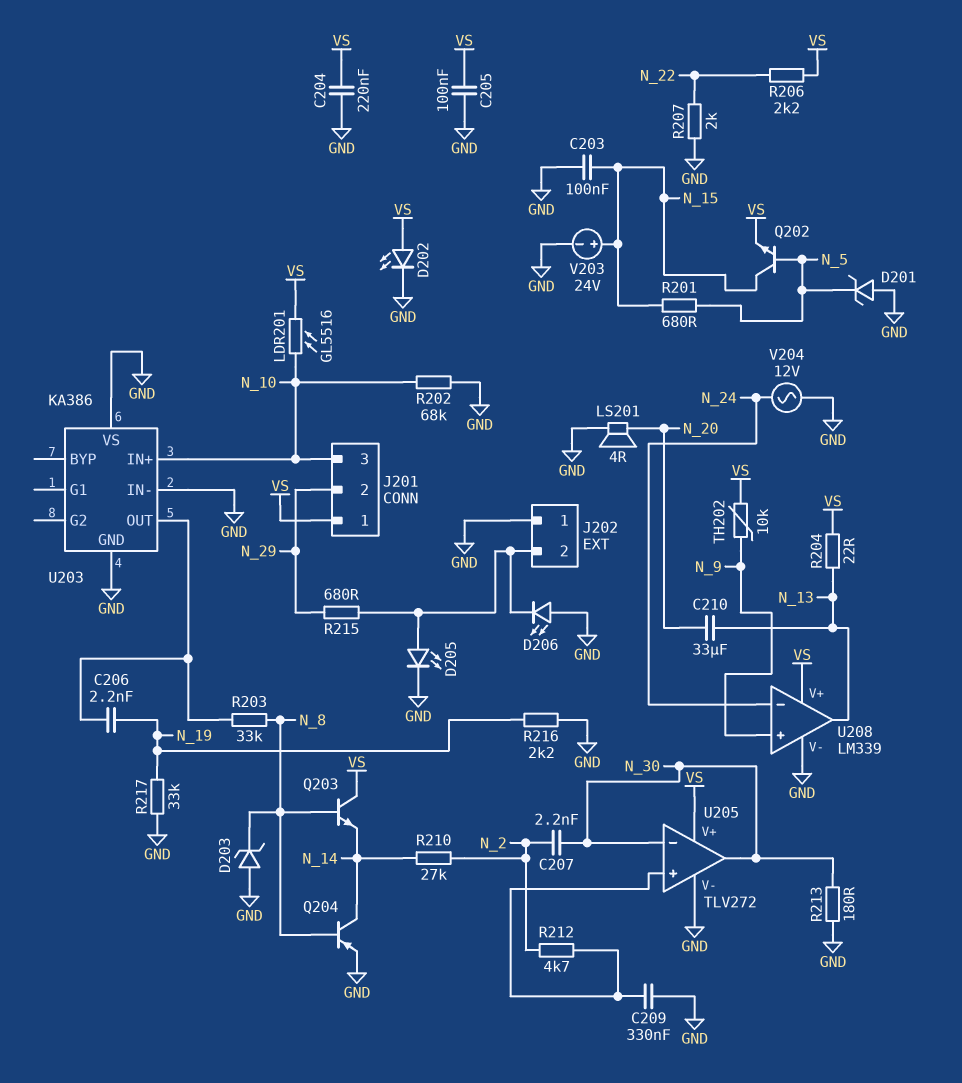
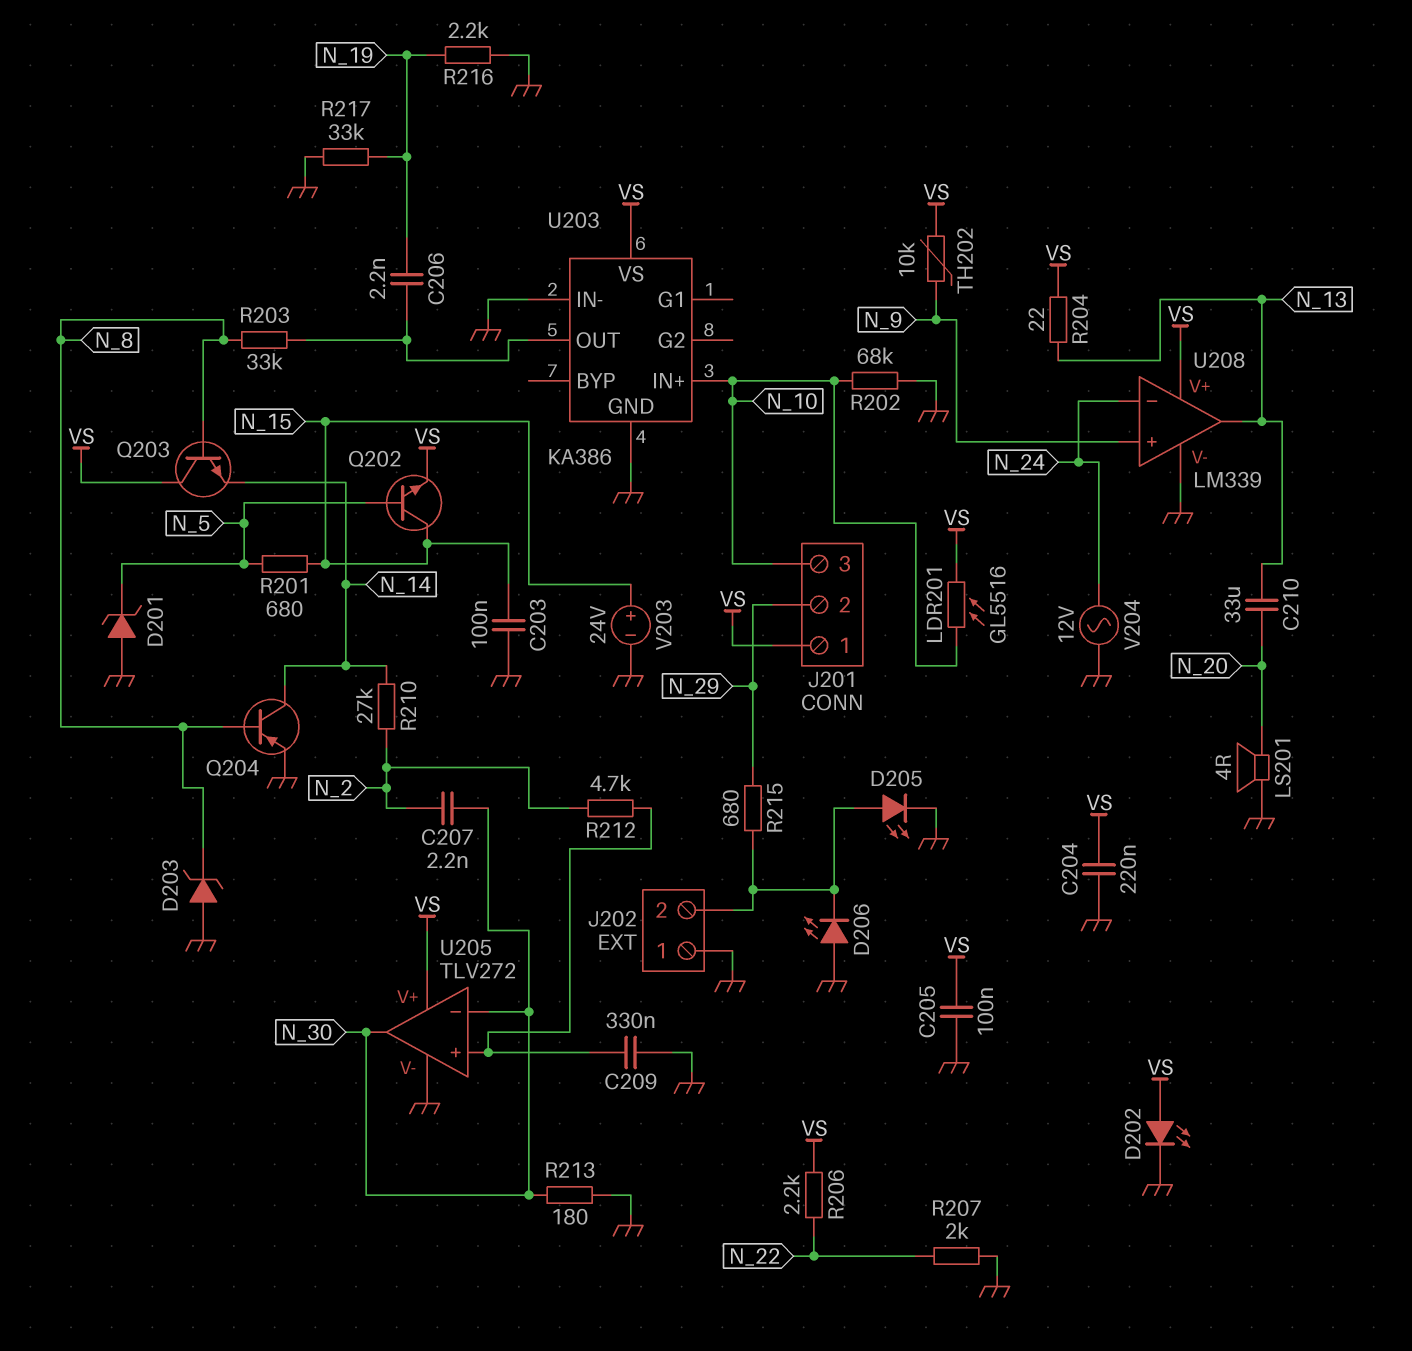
U203 pin VS: GND -> VS

